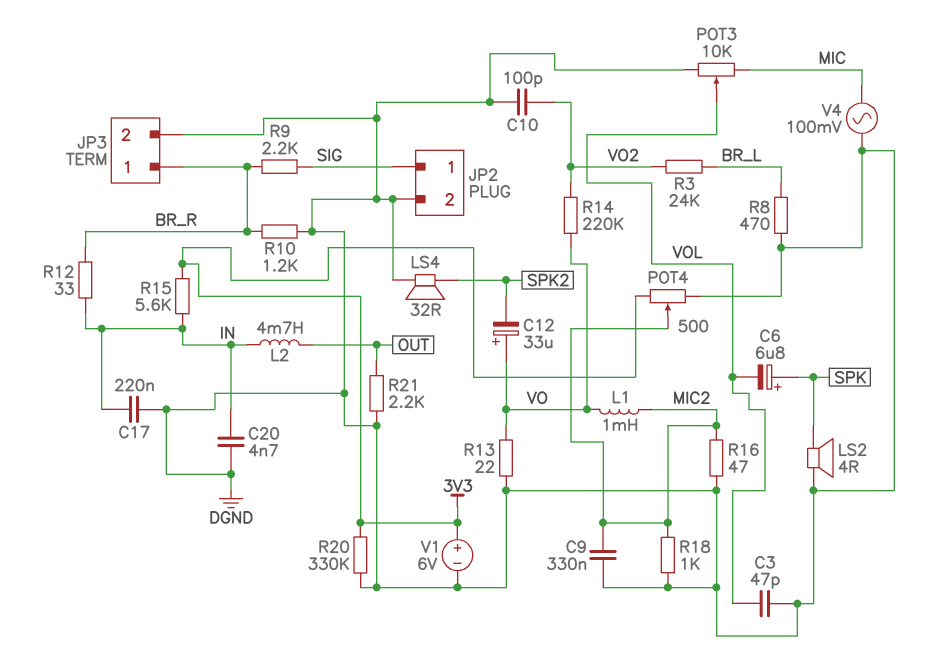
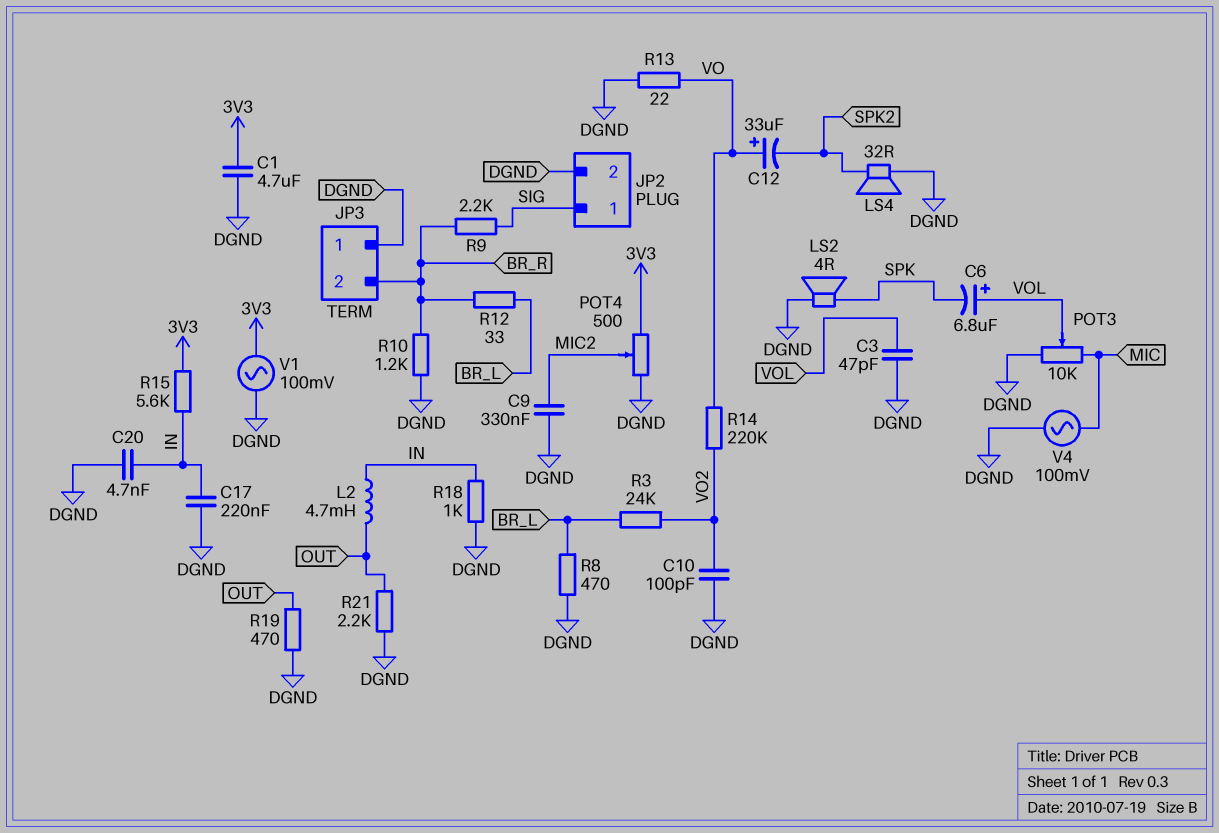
C1: none -> 4.7uF (3V3, DGND)
C6: 6.8uF (plus SPK, minus VOL) -> 6.8uF (plus VOL, minus SPK)
JP3 pin 1: BR_R -> DGND
JP3 pin 2: DGND -> BR_R
L1: 1mH (MIC2, VO) -> none
R12: 33 (BR_R, IN) -> 33 (BR_L, BR_R)
R16: 47 (DGND, MIC2) -> none
R18: 1k (DGND, MIC2) -> 1k (DGND, IN)
R19: none -> 470 (DGND, OUT)
R20: 330k (3V3, DGND) -> none
V1: 6V (plus 3V3, minus DGND) -> AC 100mV (3V3, DGND)

